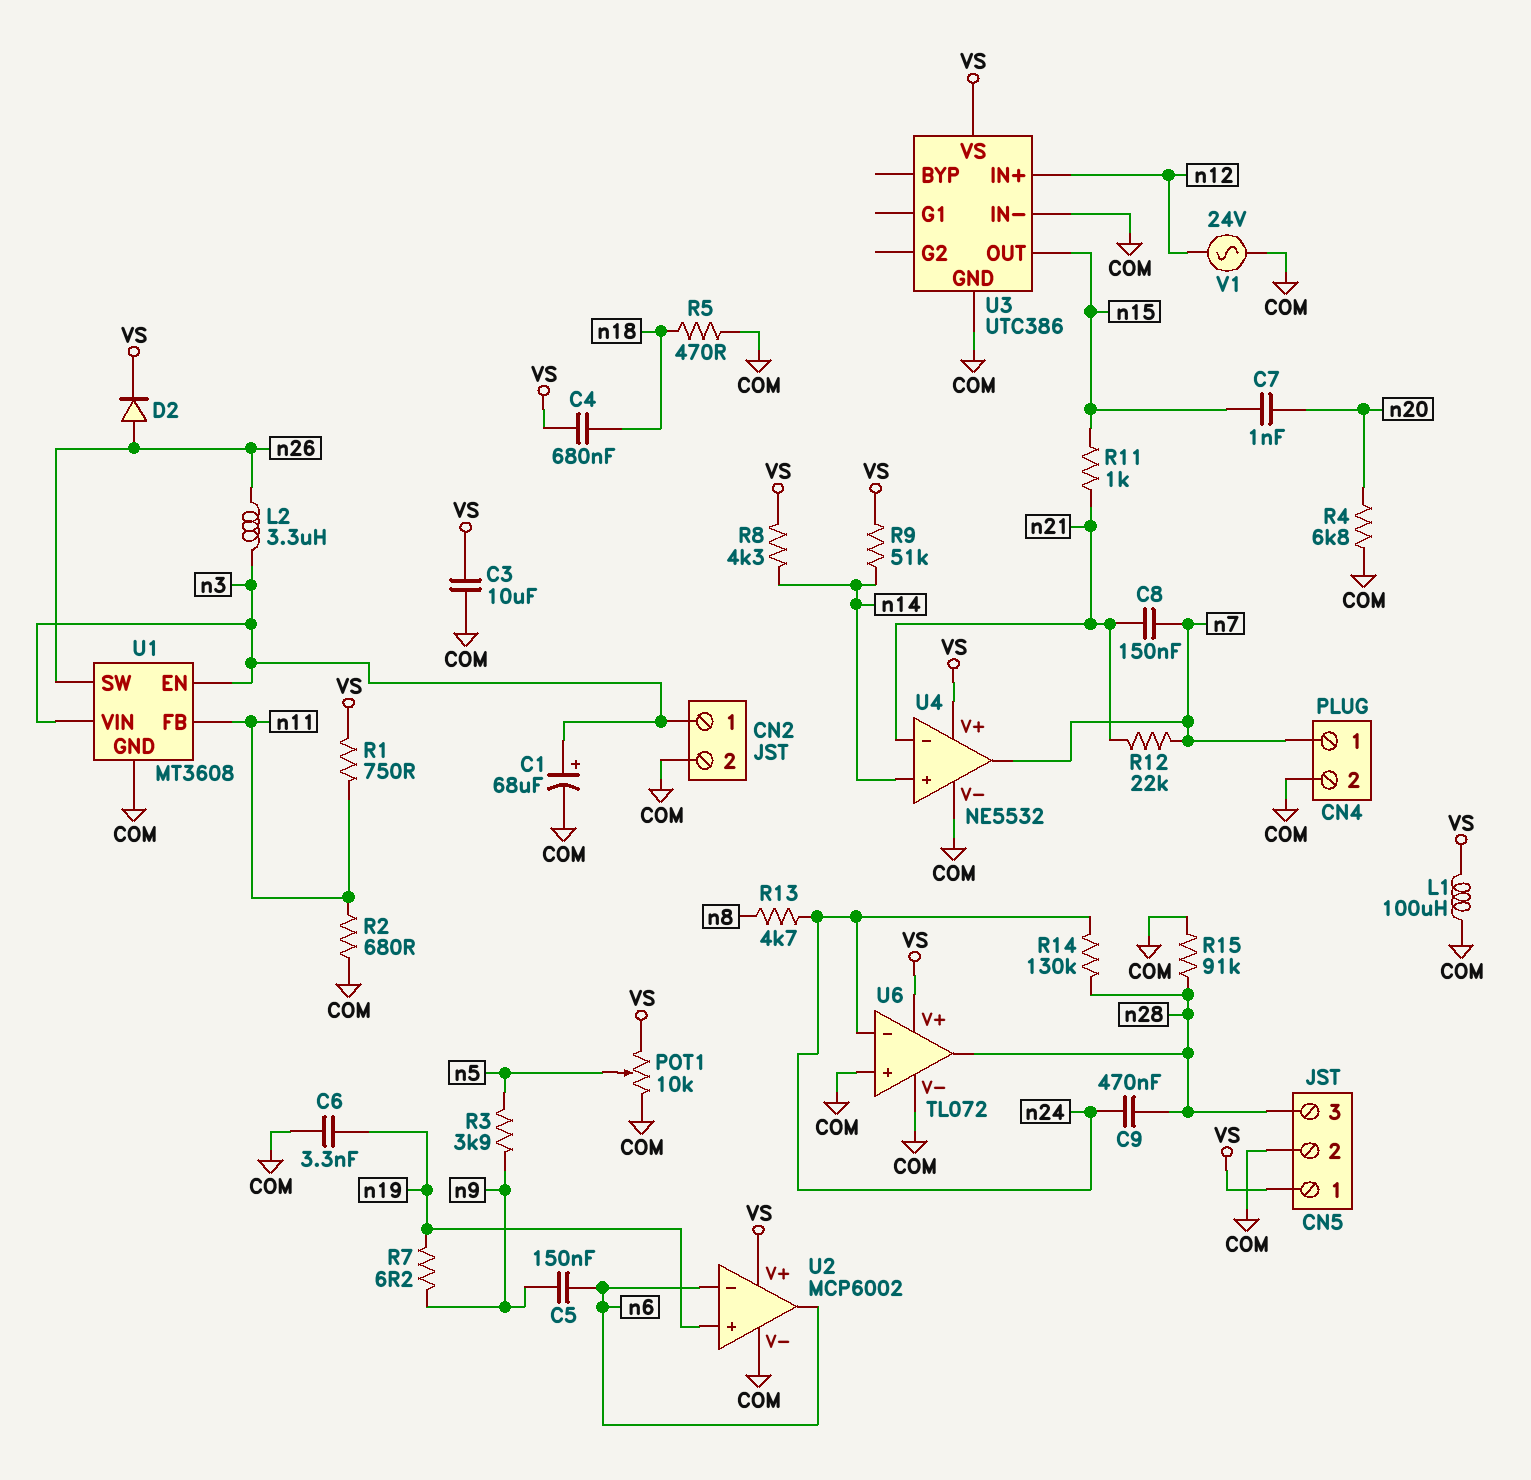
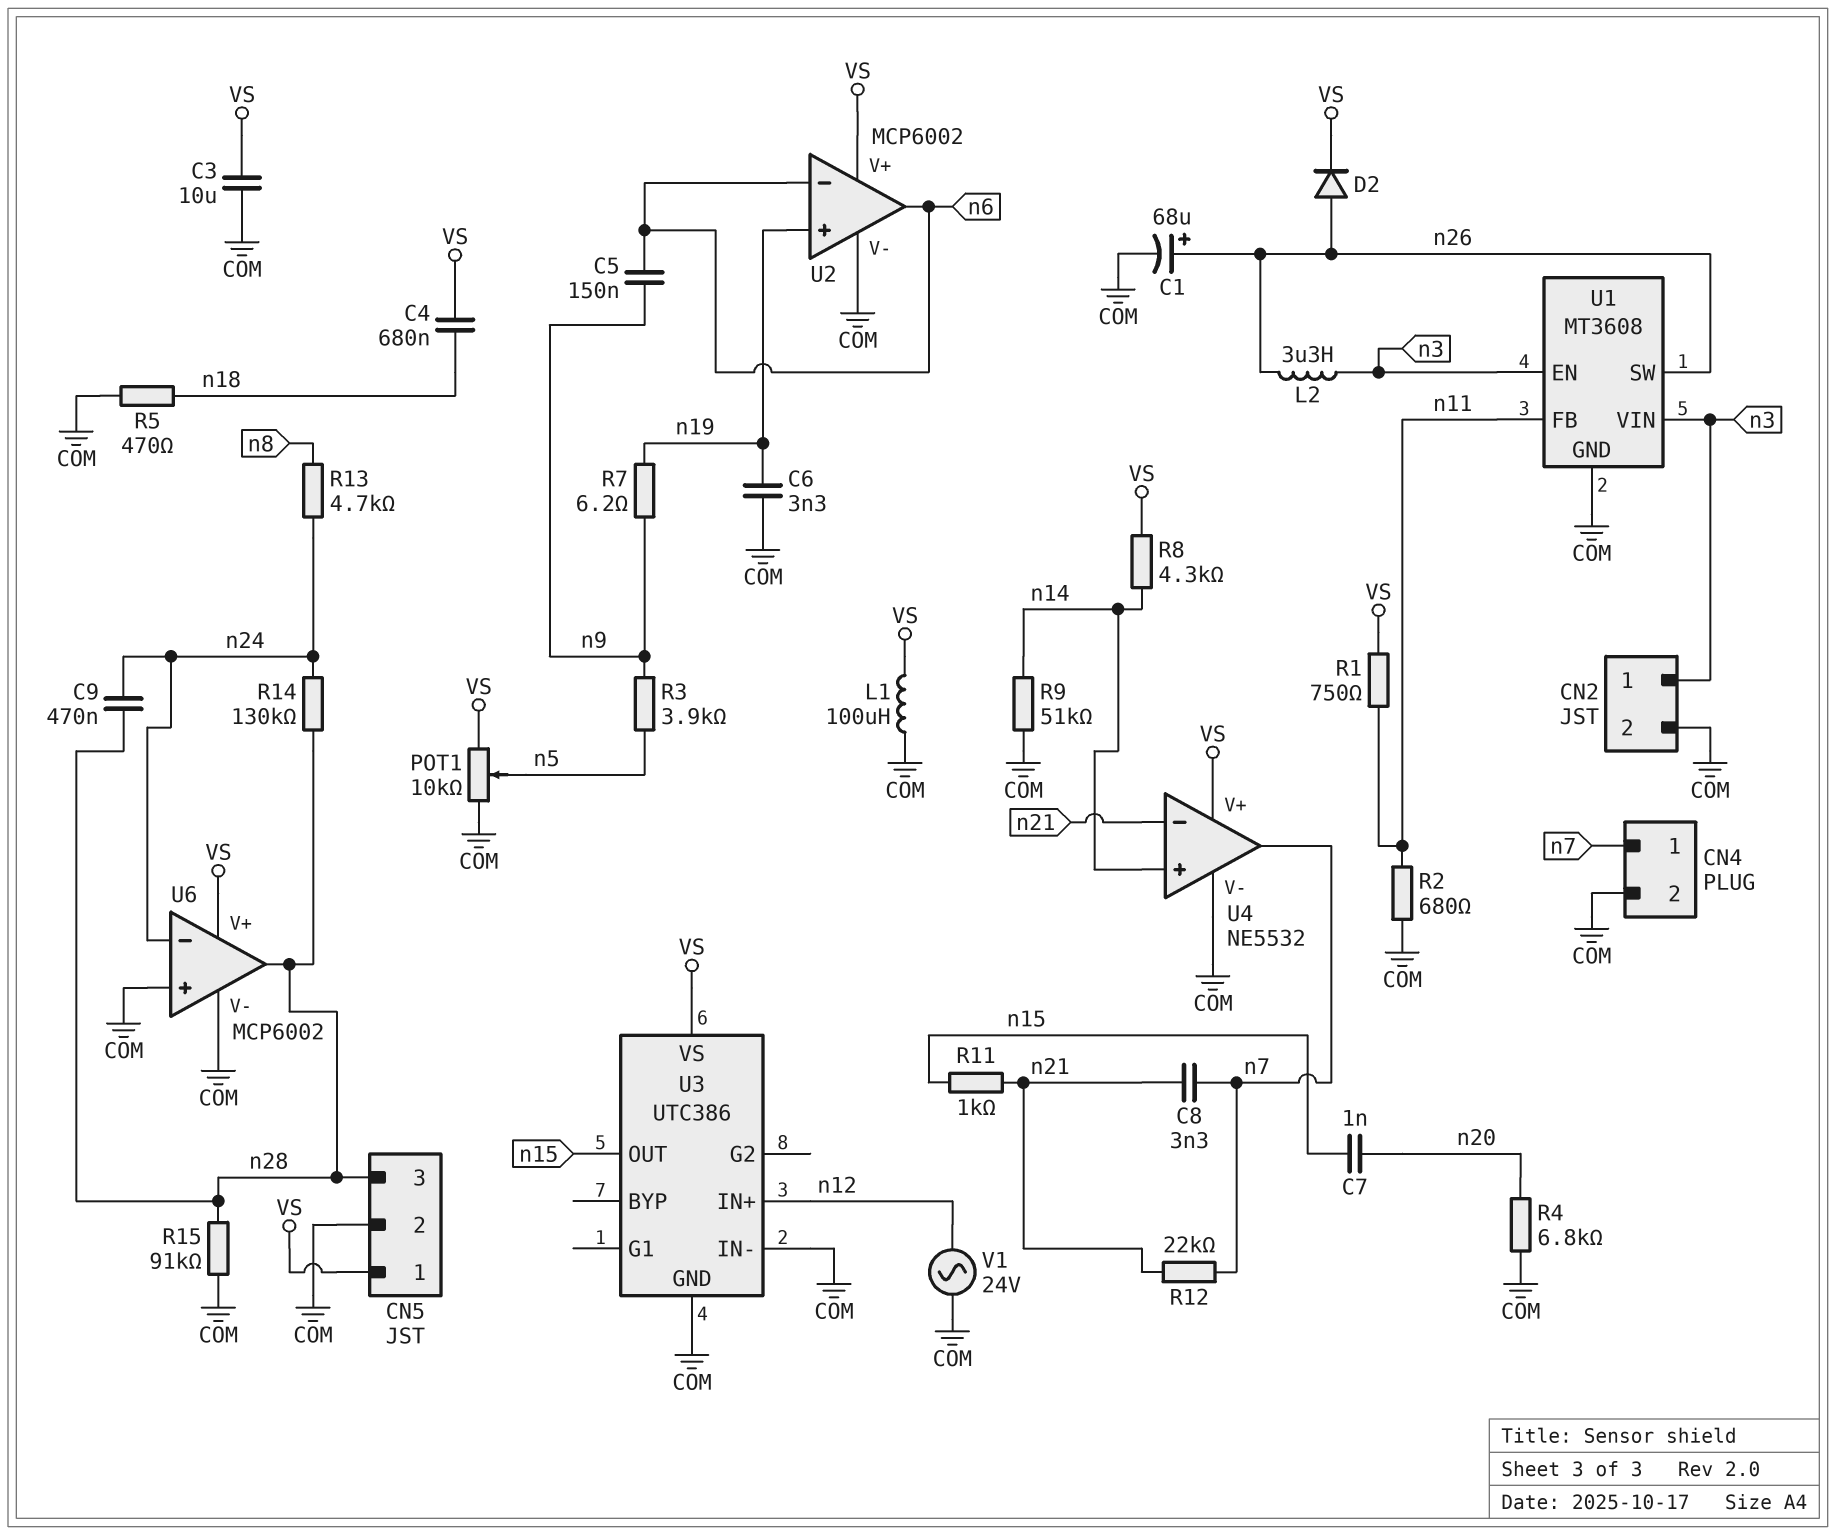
C1: 68uF (plus n3, minus COM) -> 68uF (plus n26, minus COM)
C8: 150nF (n7, n21) -> 3.3nF (n7, n21)
R9: 51k (VS, n14) -> 51k (COM, n14)
U6: TL072 -> MCP6002

